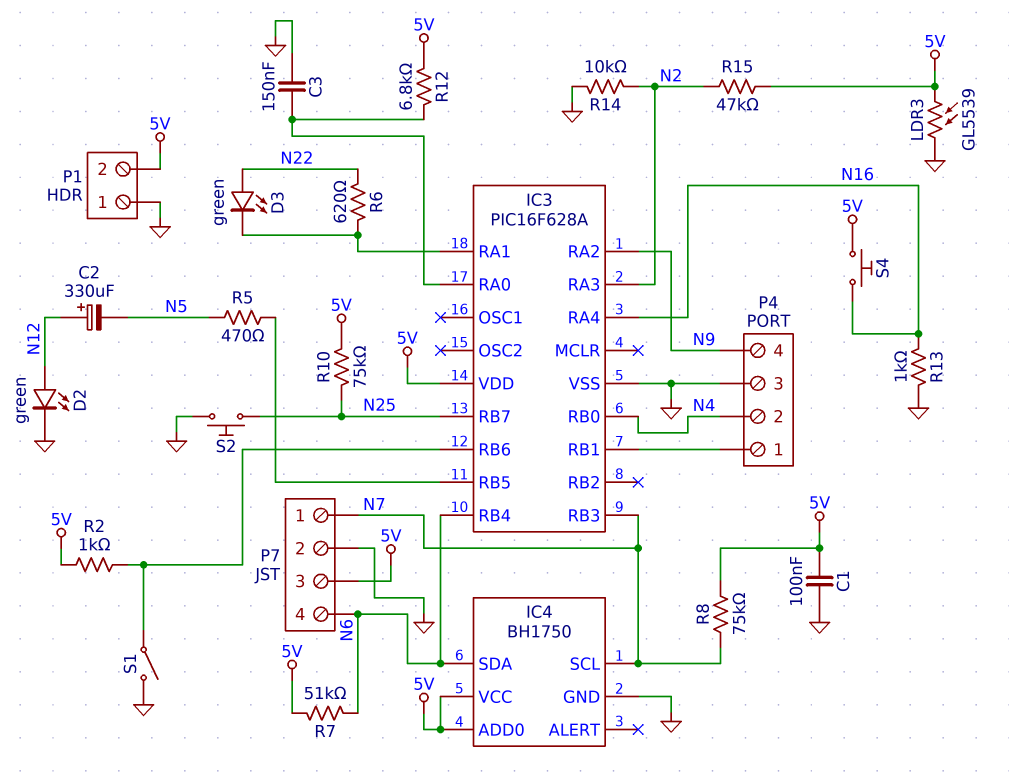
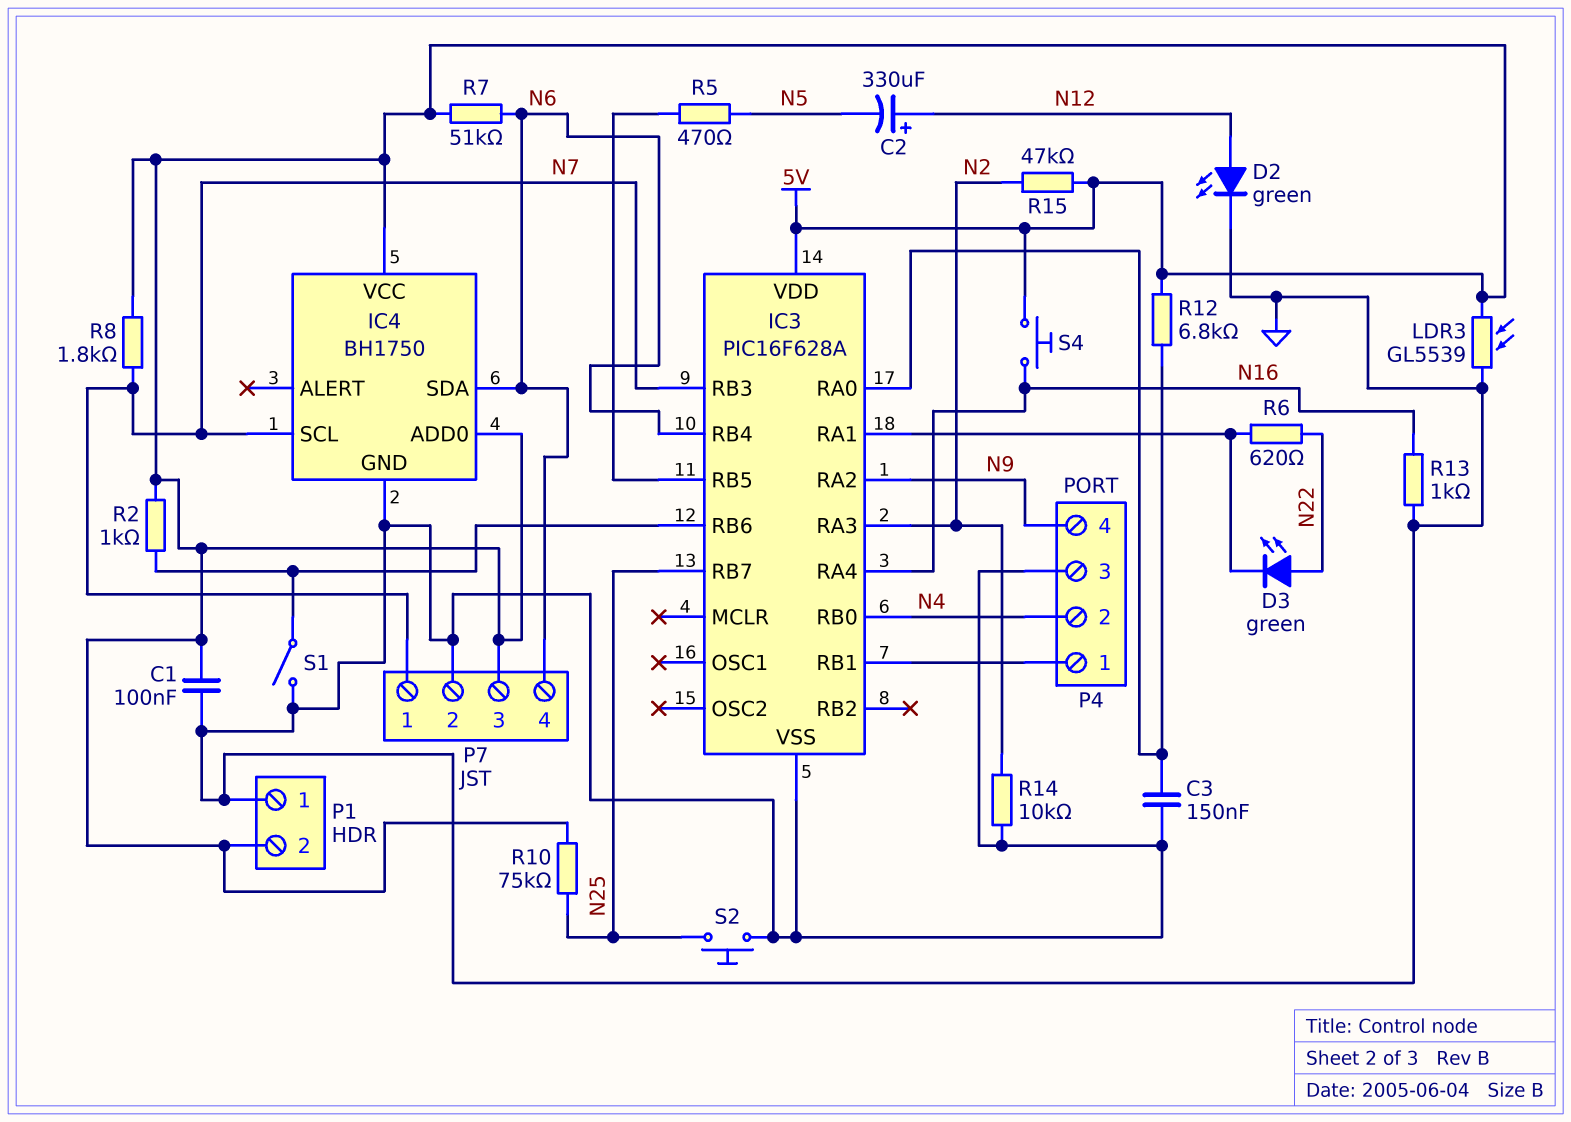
R8: 75k (5V, N7) -> 1.8k (5V, N7)

